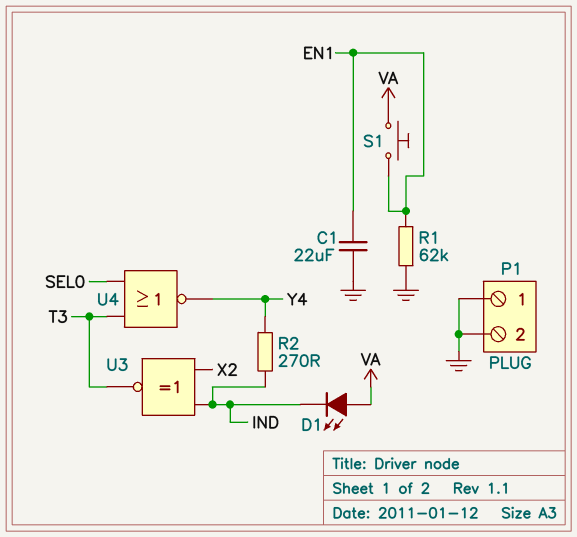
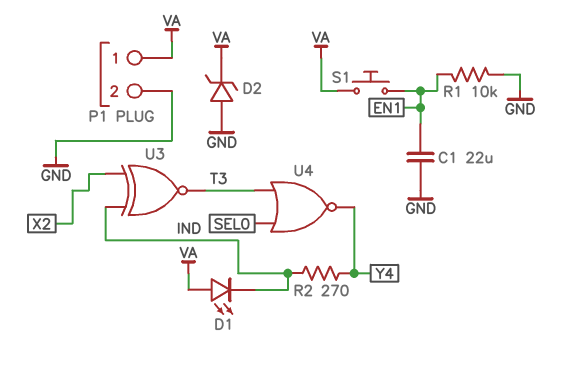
D2: none -> zener (A GND, K VA)
P1 pin 1: GND -> VA
R1: 62k (EN1, GND) -> 10k (EN1, GND)

